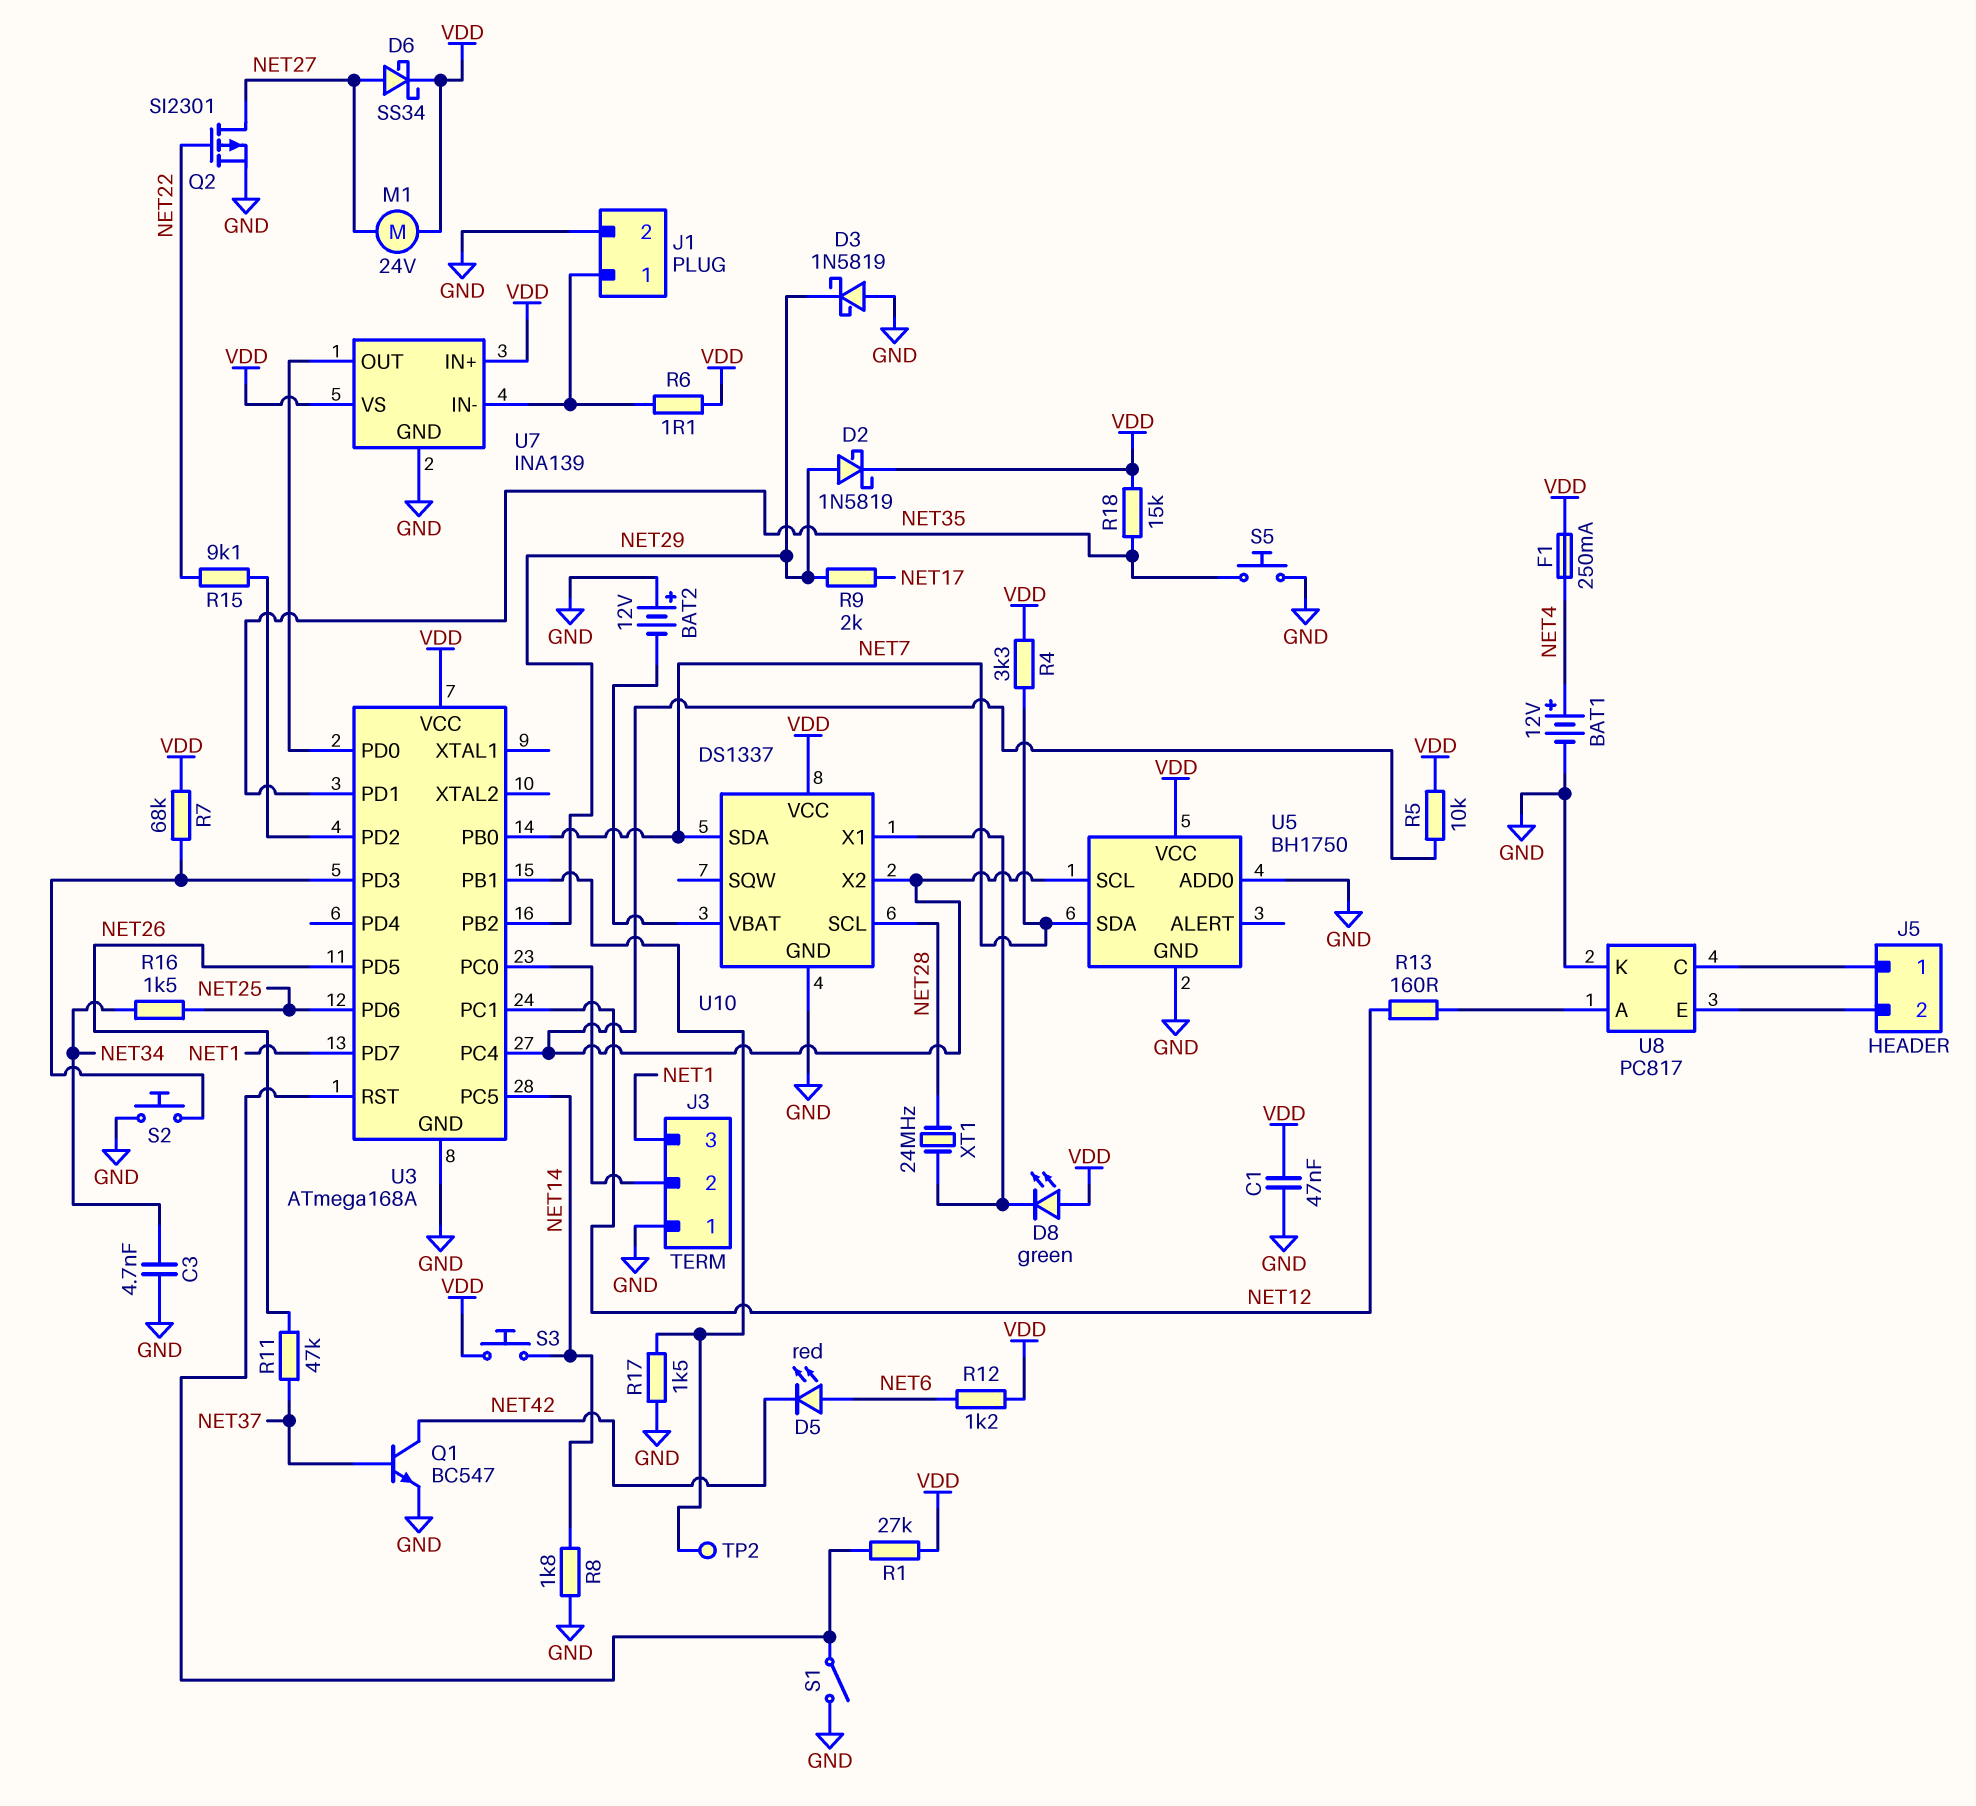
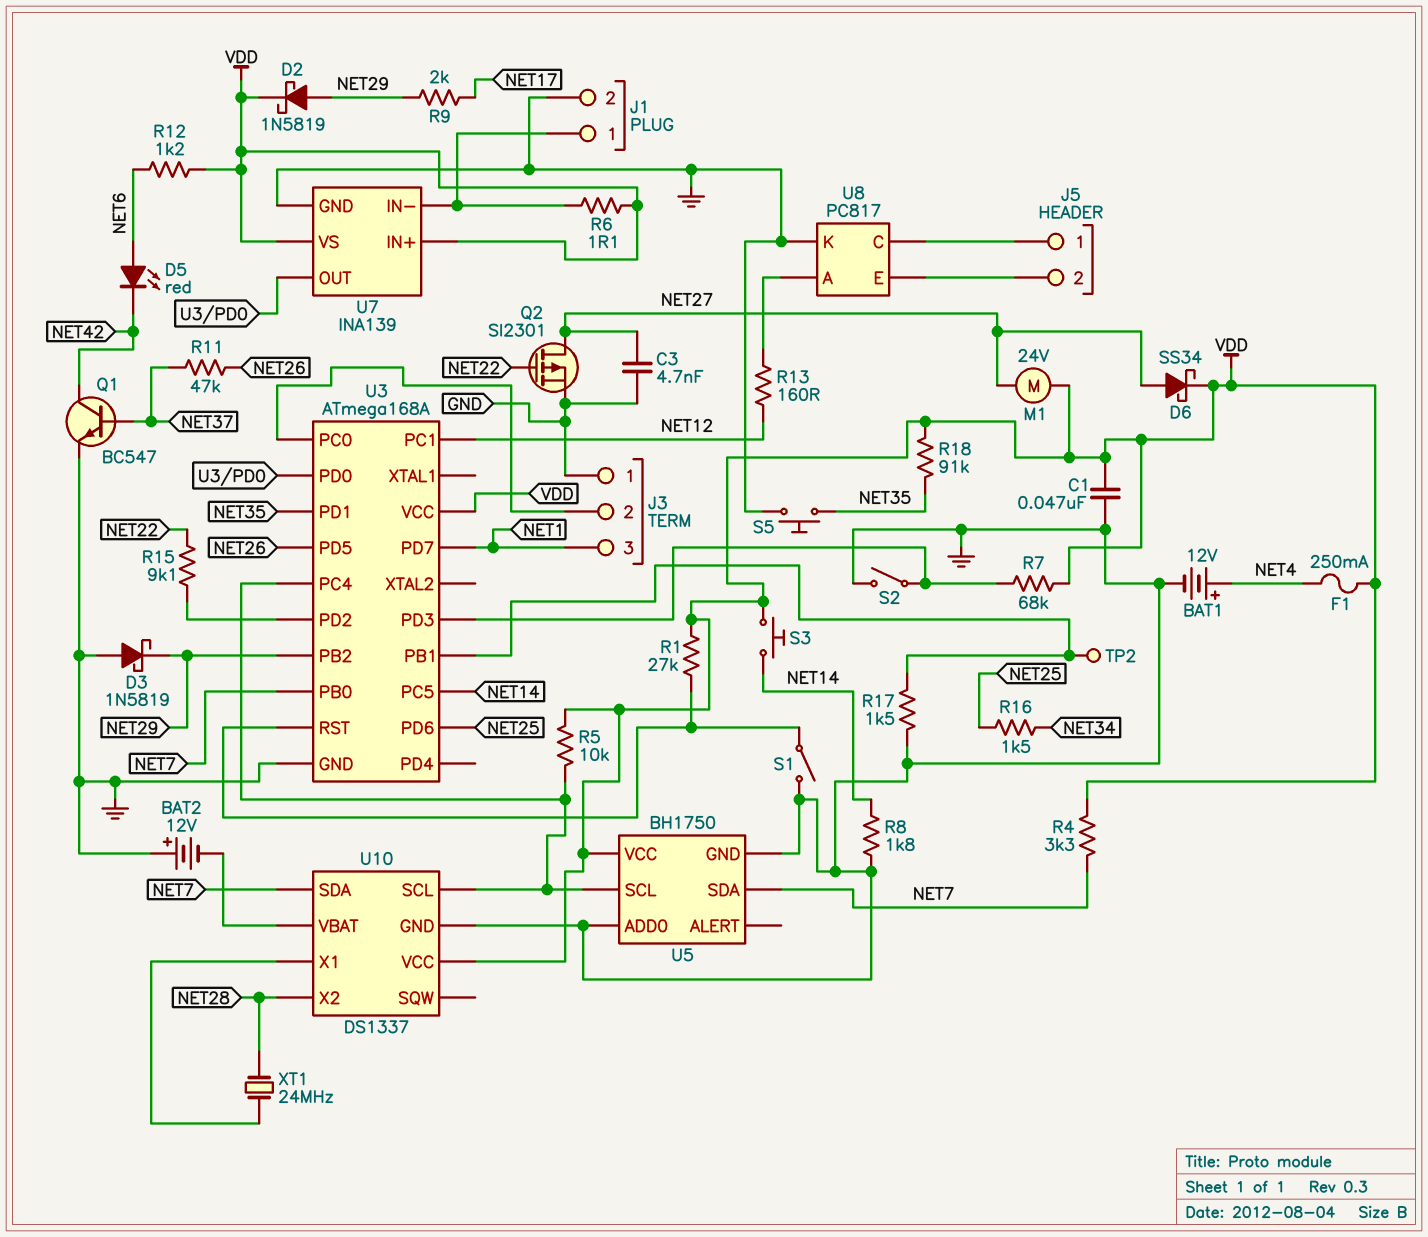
C3: 4.7nF (GND, NET34) -> 4.7nF (GND, NET27)
D8: LED green (A VDD, K U10/X1) -> none
R18: 15k (NET35, VDD) -> 91k (NET35, VDD)
S2: button (GND, U3/PD3) -> switch (GND, U3/PD3)
U10 pin SCL: NET28 -> U3/PC4
U10 pin X2: U3/PC4 -> NET28

